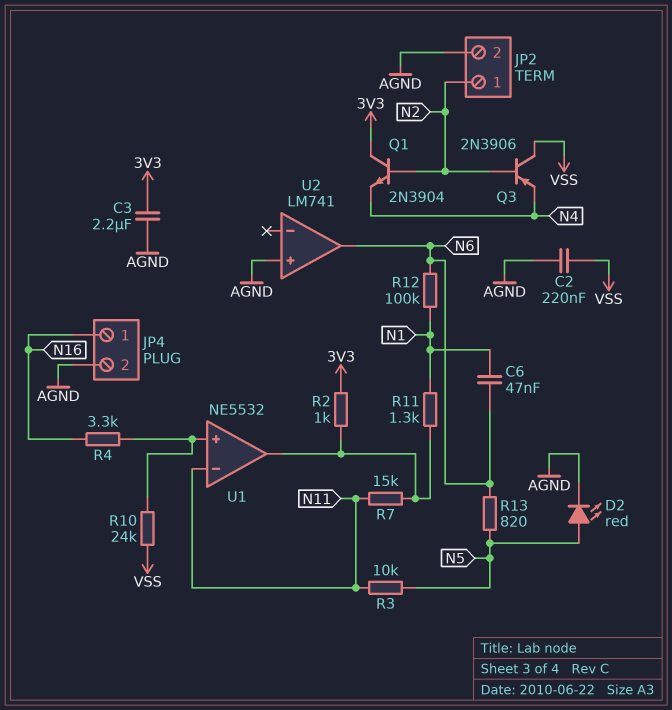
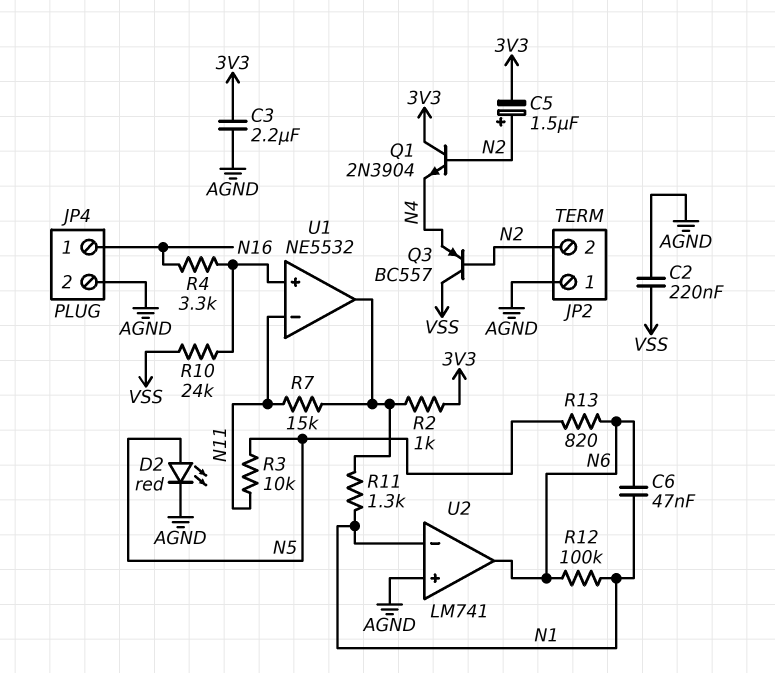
C5: none -> 1.5uF (plus N2, minus 3V3)
JP2 pin 1: N2 -> AGND
JP2 pin 2: AGND -> N2
Q3: PNP 2N3906 (B N2, C VSS, E N4) -> PNP BC557 (B N2, C VSS, E N4)
U2 pin in-: none -> N1

